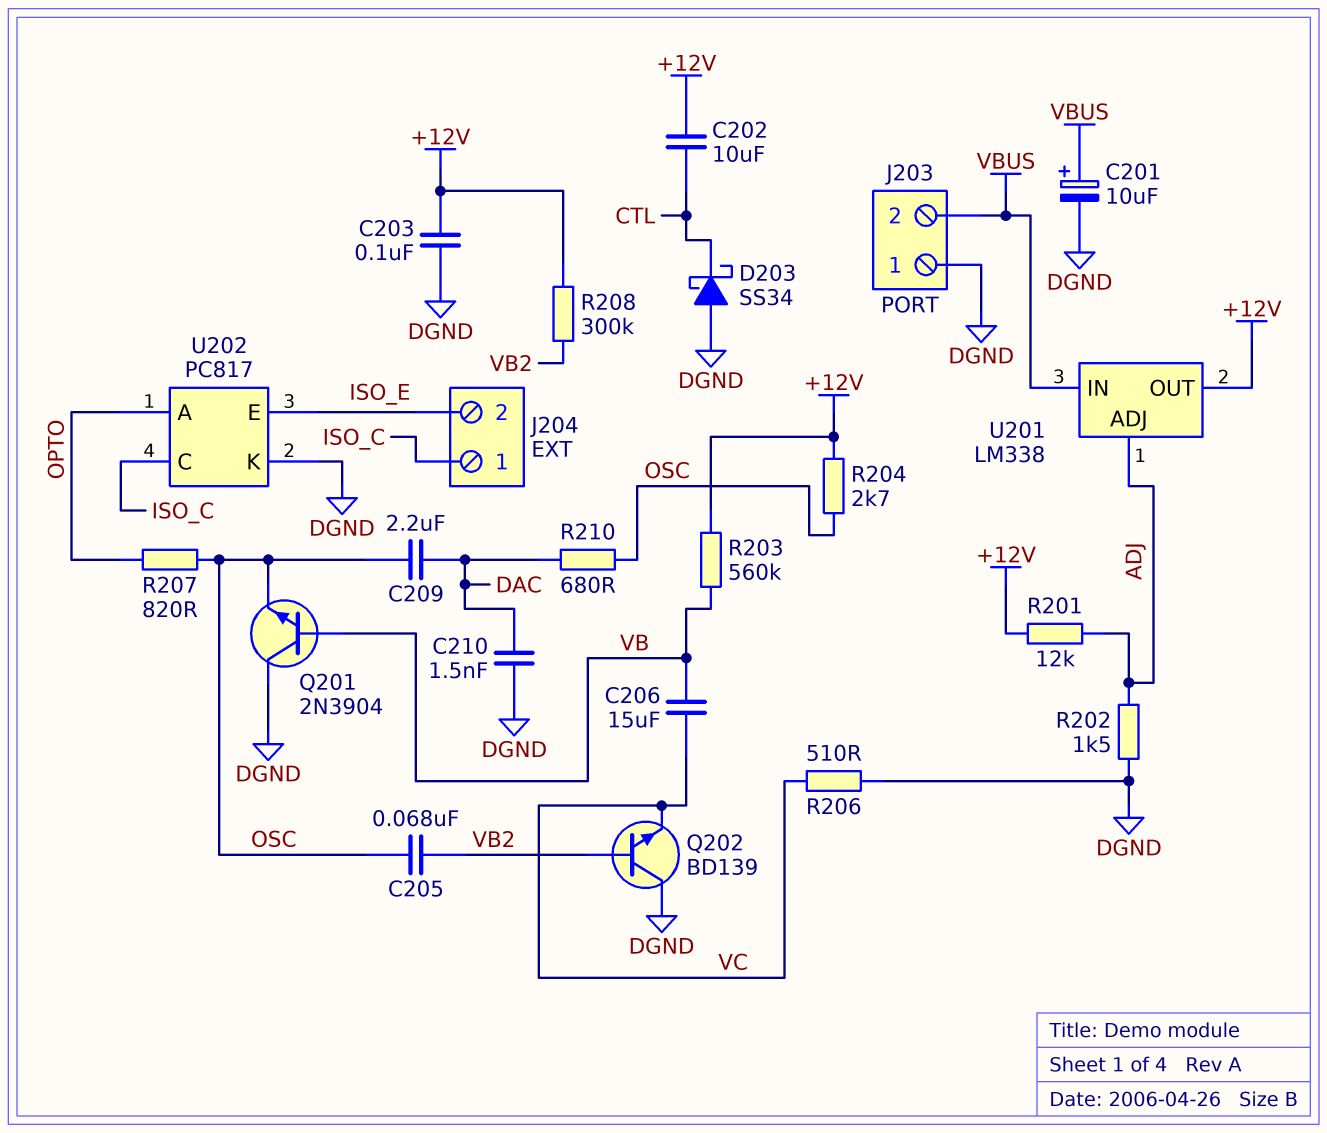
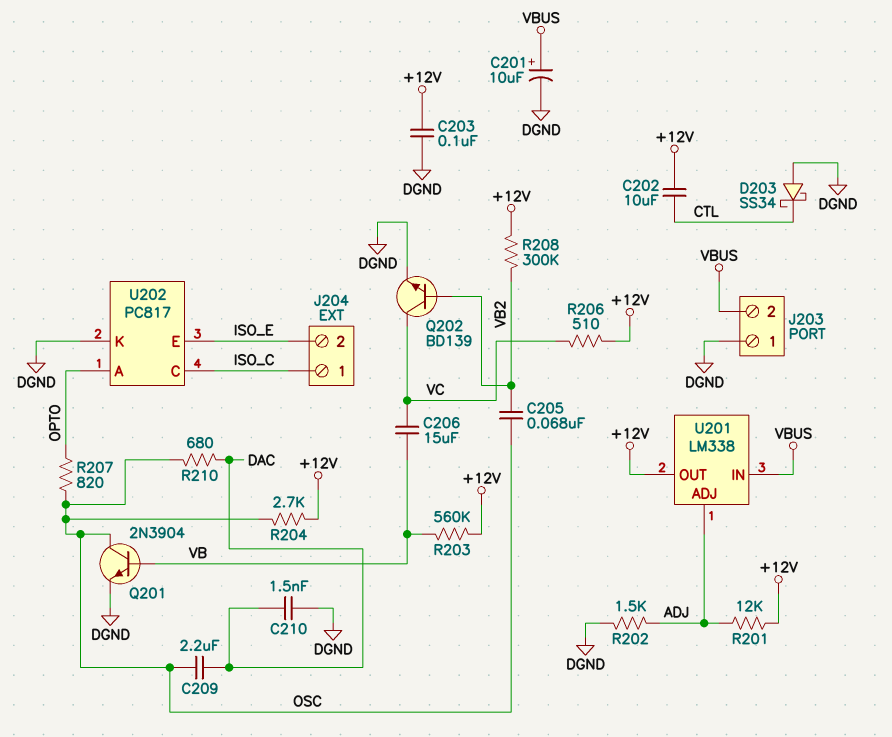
Q201: NPN 2N3904 (B VB, C DGND, E OSC) -> NPN 2N3904 (B VB, C OSC, E DGND)
Q202: NPN BD139 (B VB2, C DGND, E VC) -> NPN BD139 (B VB2, C VC, E DGND)
R206: 510 (DGND, VC) -> 510 (+12V, VC)

